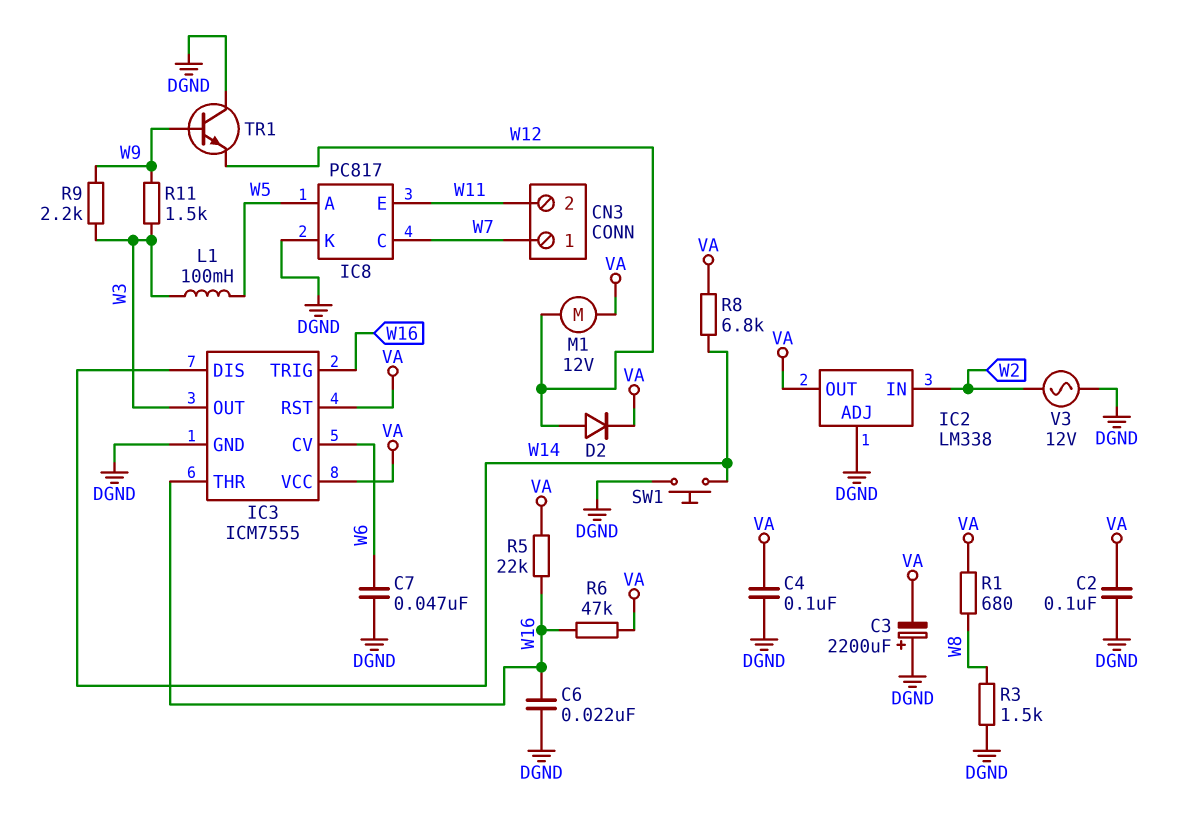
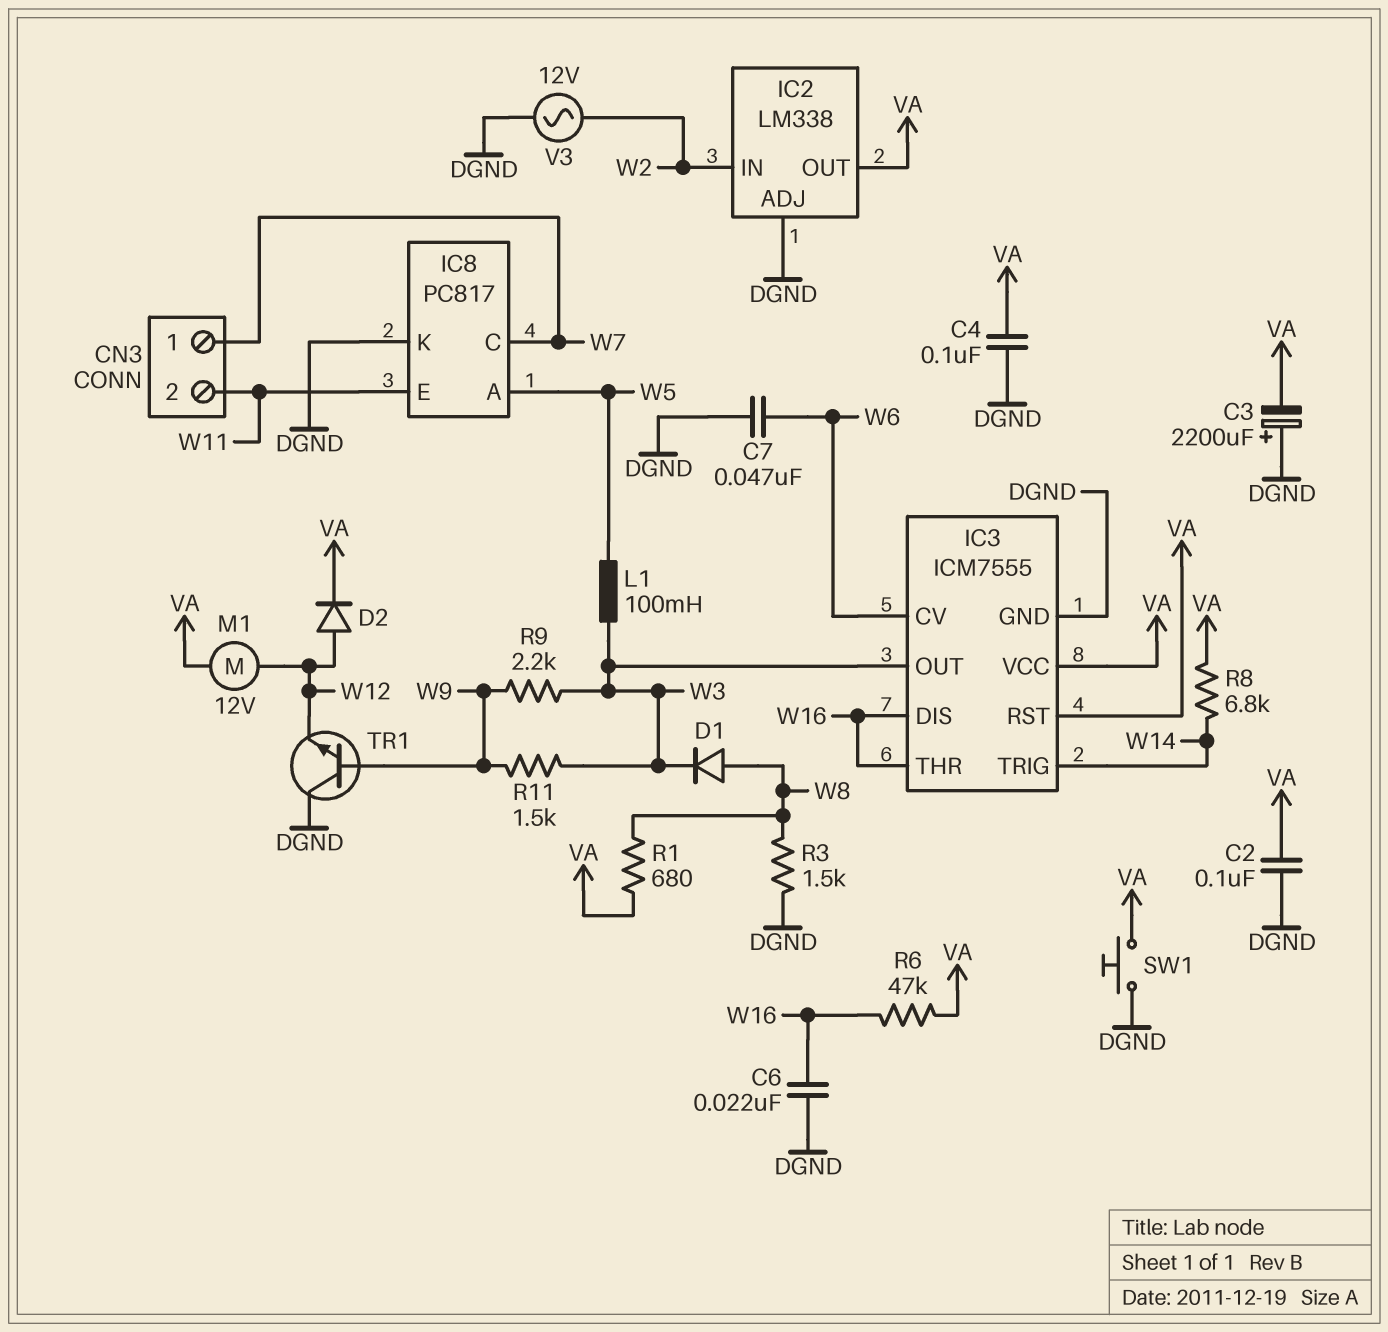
D1: none -> diode (A W8, K W3)
IC3 pin DIS: W14 -> W16
IC3 pin TRIG: W16 -> W14
R5: 22k (VA, W16) -> none
SW1: button (DGND, W14) -> button (DGND, VA)

